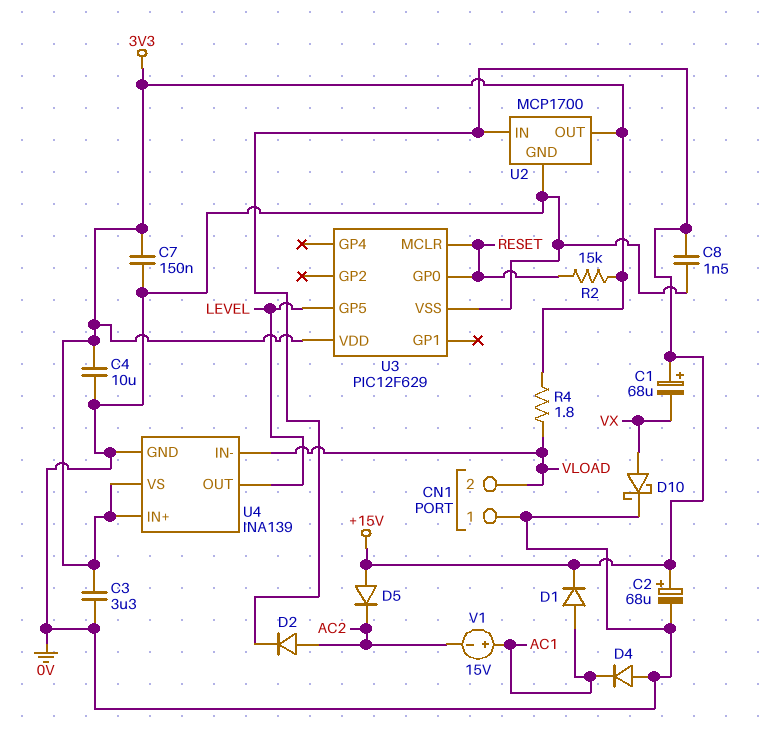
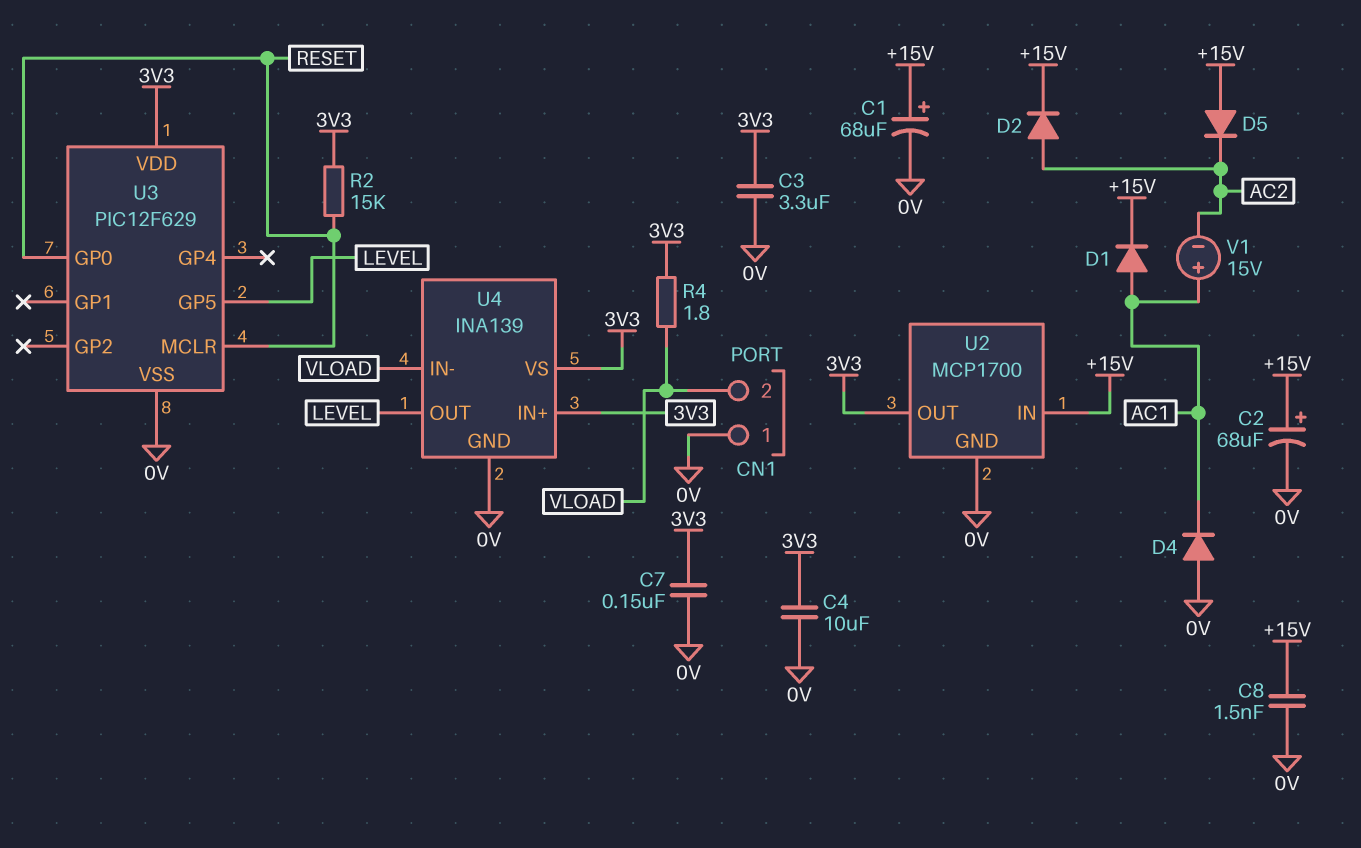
C1: 68uF (plus +15V, minus VX) -> 68uF (plus +15V, minus 0V)
D10: schottky (A VX, K 0V) -> none

